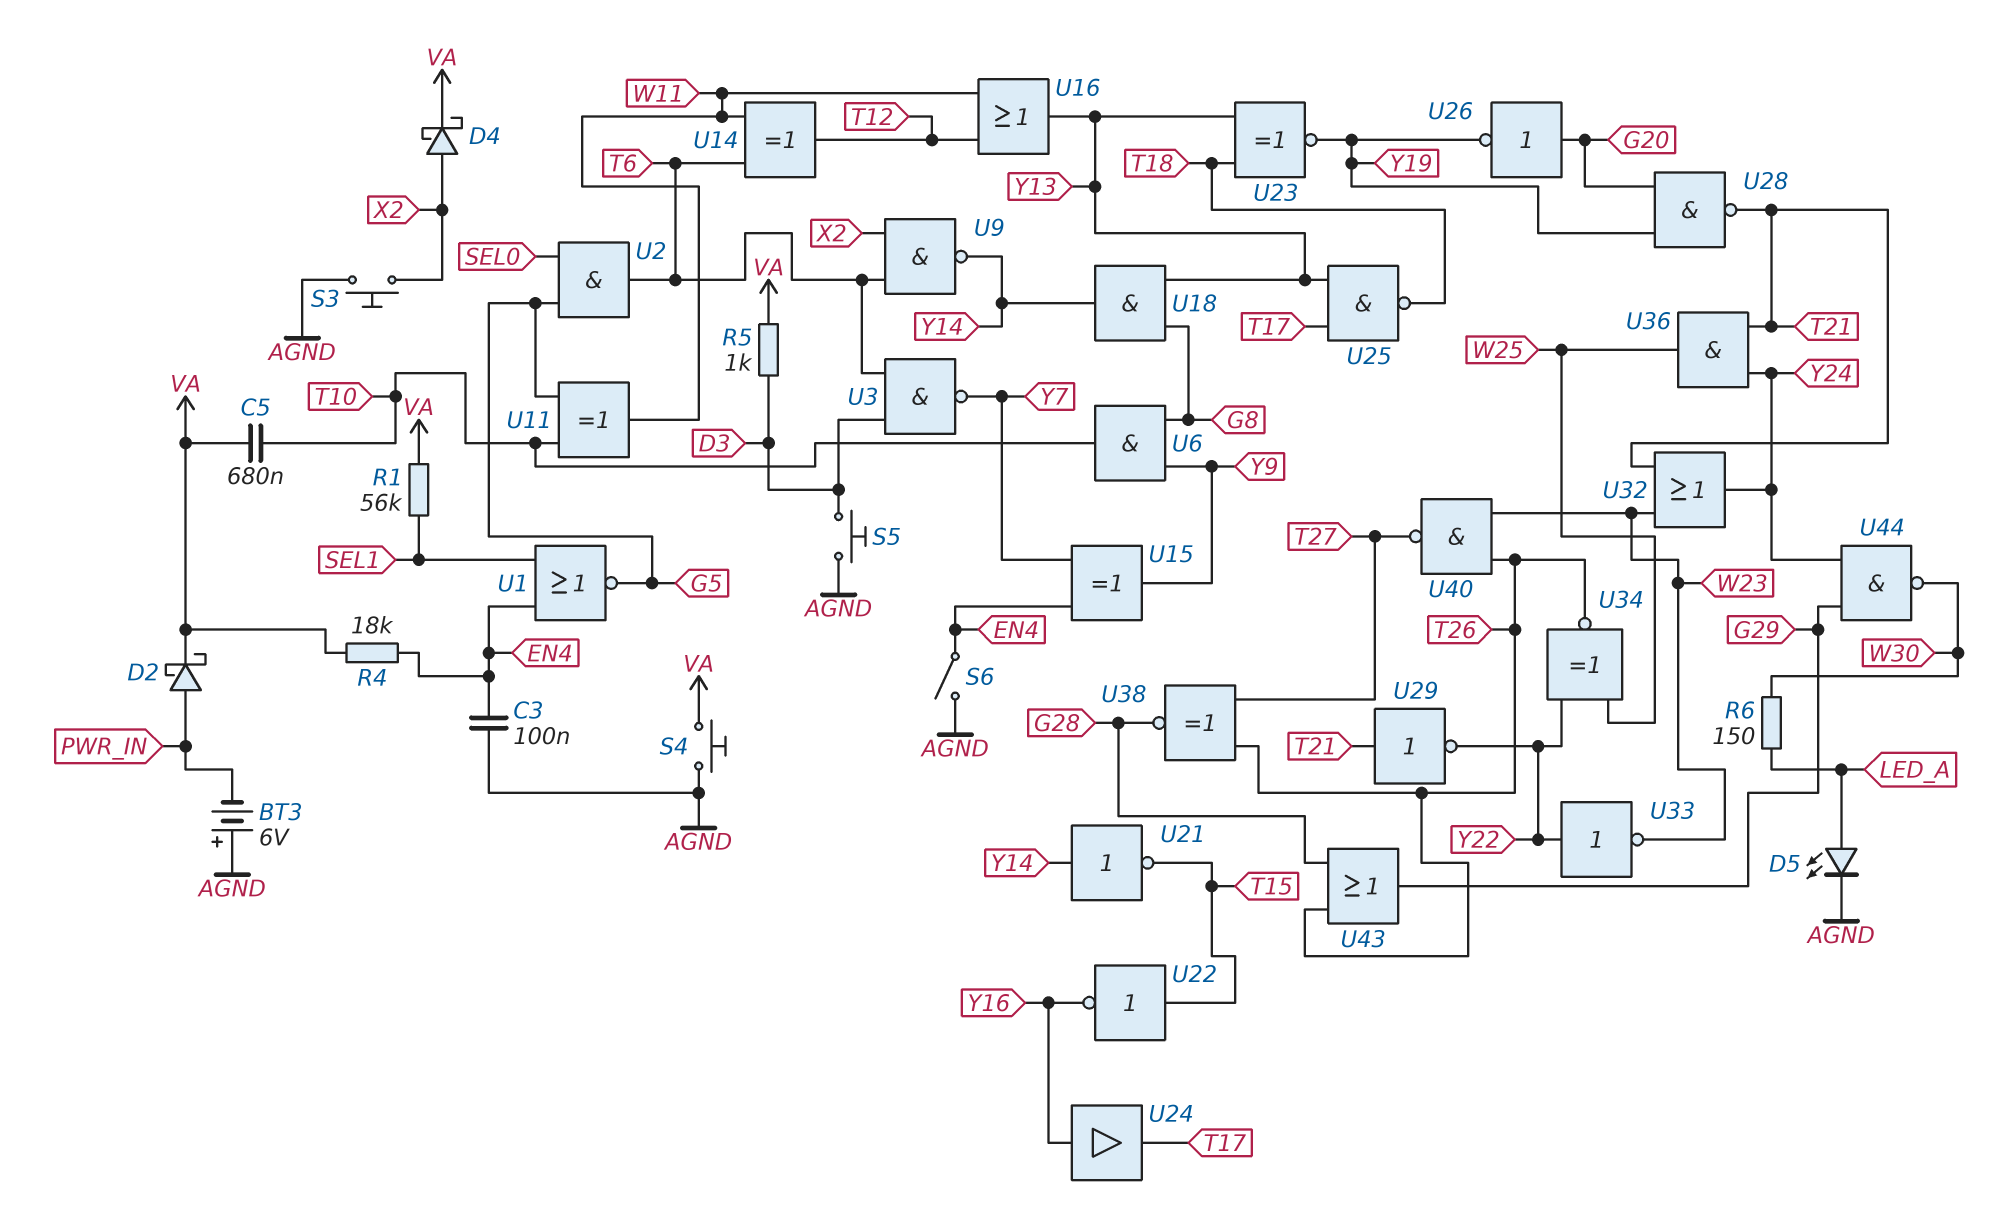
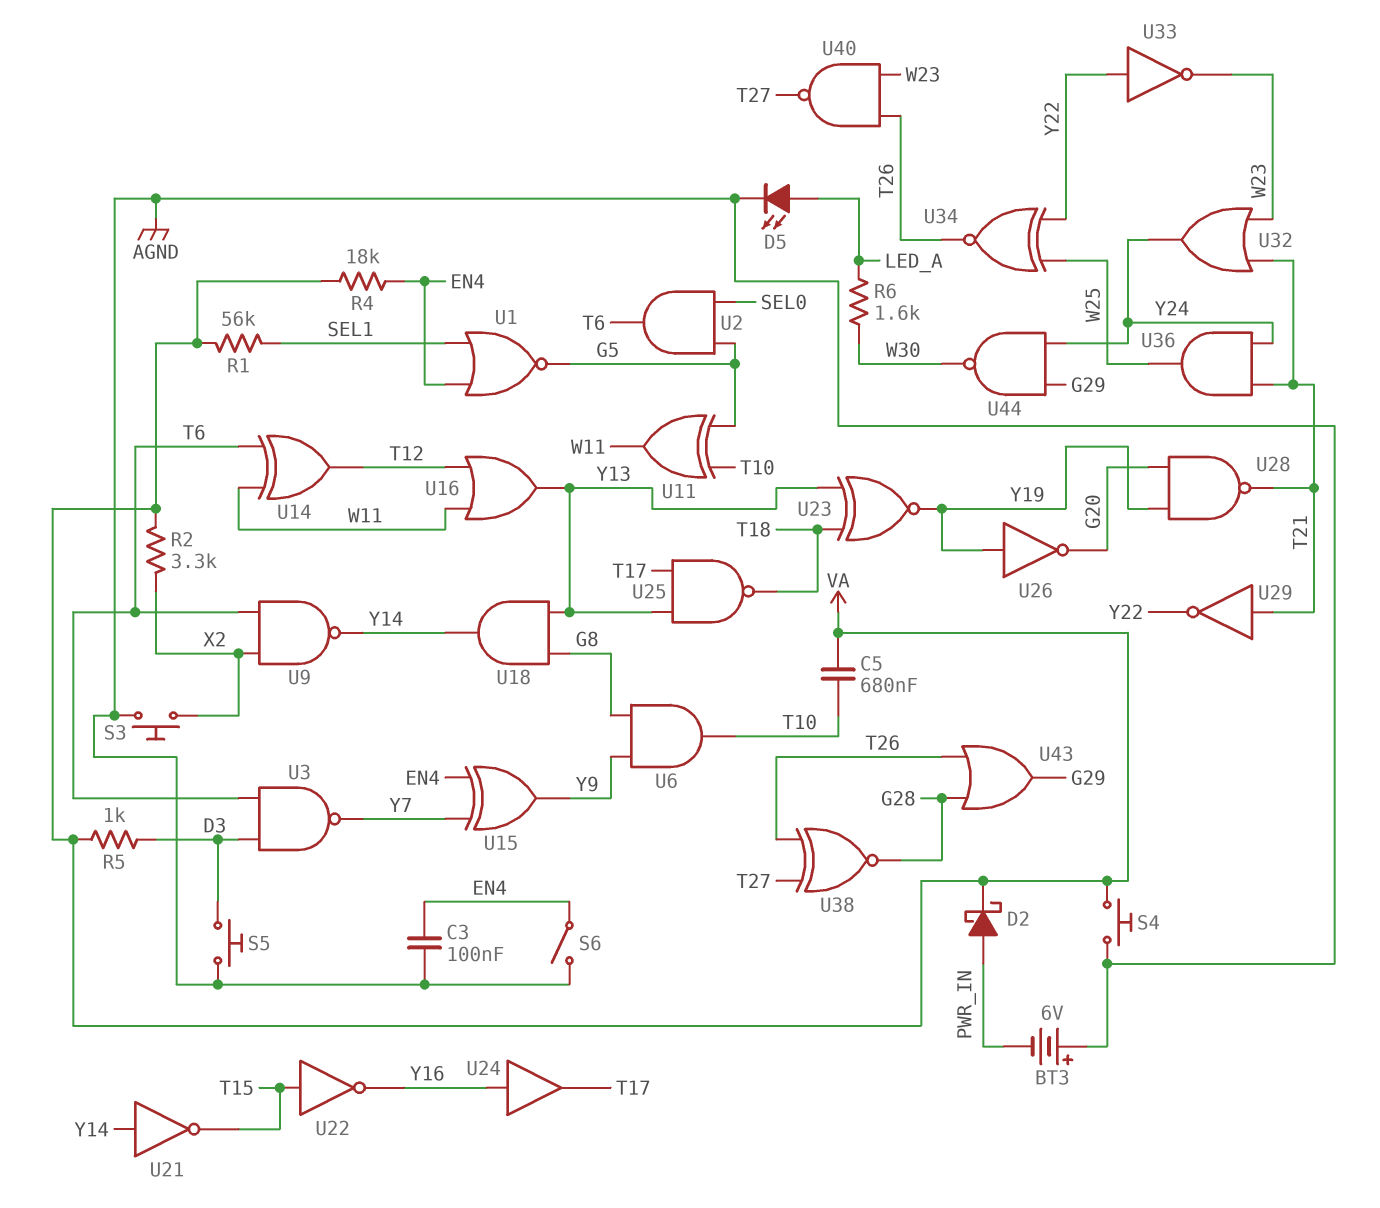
D4: schottky (A X2, K VA) -> none
R2: none -> 3.3k (VA, X2)
R6: 150 (LED_A, W30) -> 1.6k (LED_A, W30)
U26: NOT (in G20, out Y19) -> NOT (in Y19, out G20)

